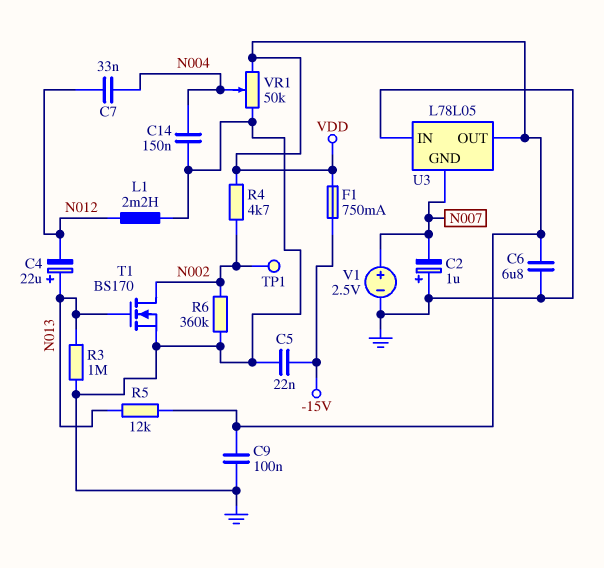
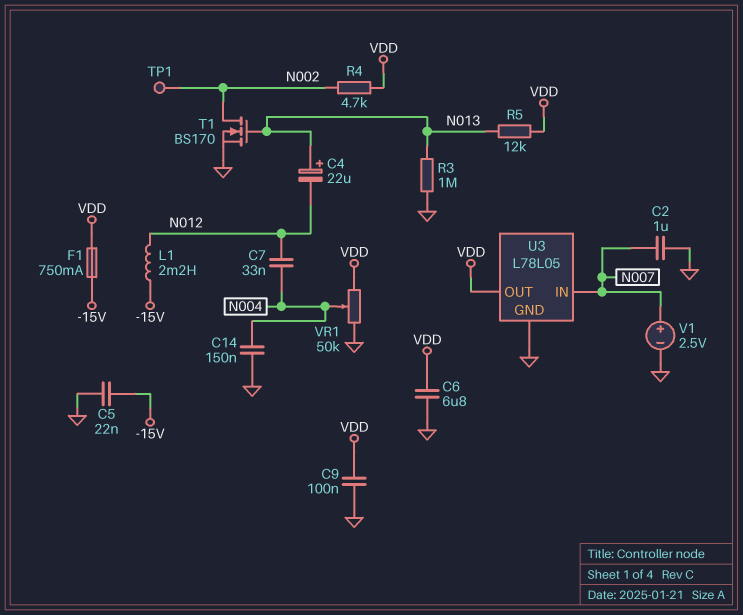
C2: 1uF (plus GND, minus N007) -> 1uF (GND, N007)
L1: 2.2mH (GND, N012) -> 2.2mH (-15V, N012)
R6: 360k (GND, N002) -> none
U3 pin GND: N007 -> GND
U3 pin IN: GND -> N007

